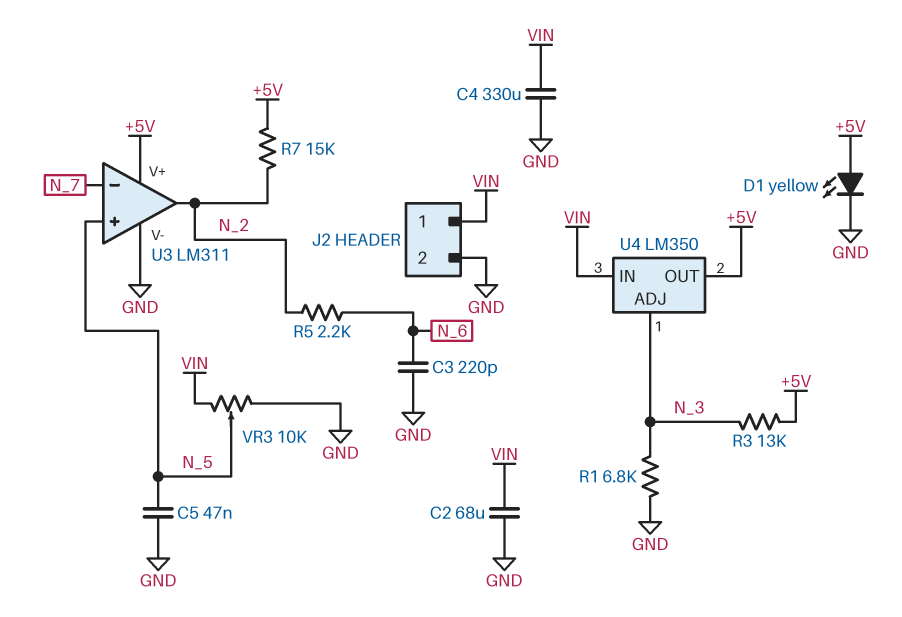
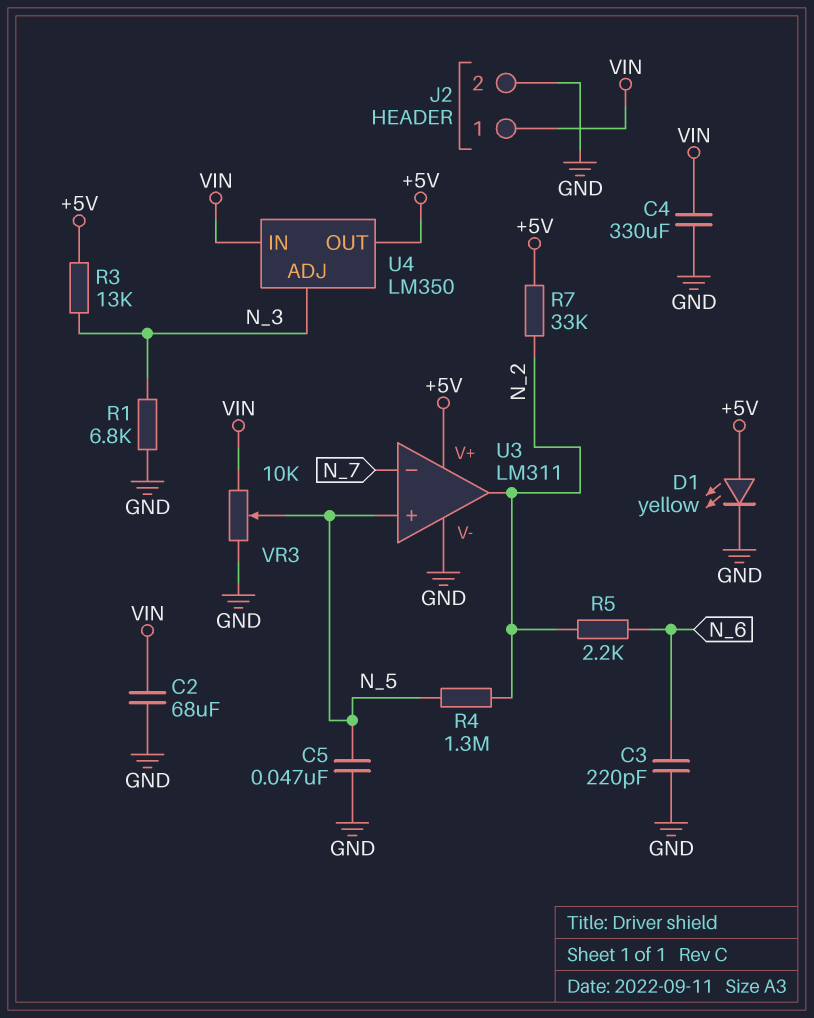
R4: none -> 1.3M (N_2, N_5)
R7: 15k (+5V, N_2) -> 33k (+5V, N_2)

